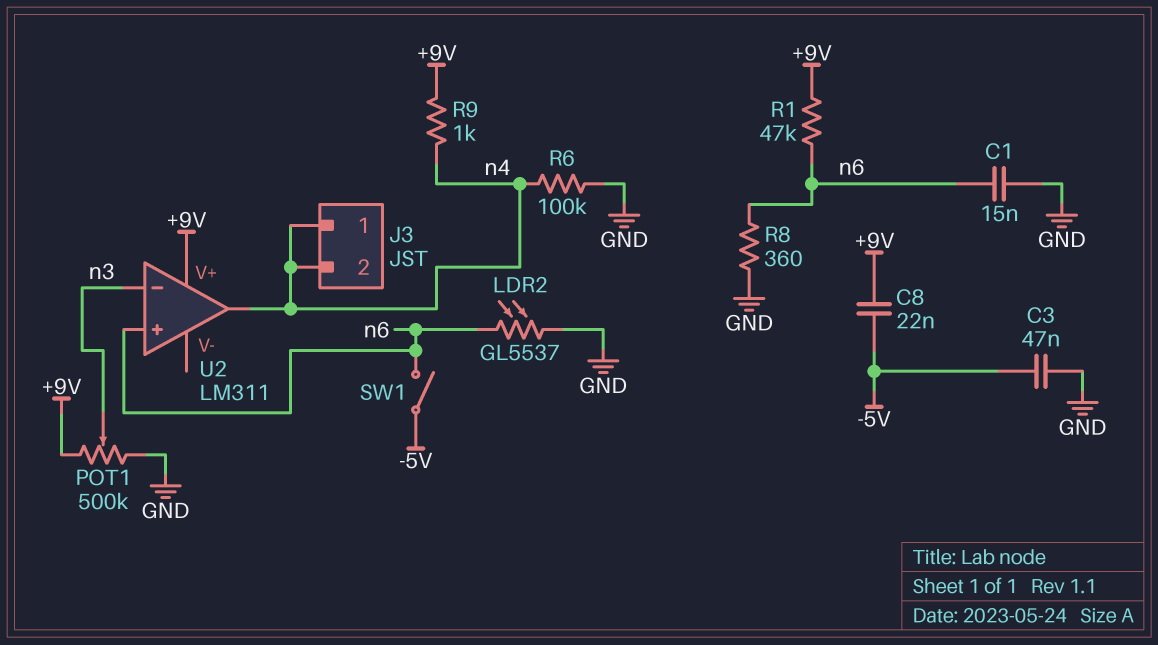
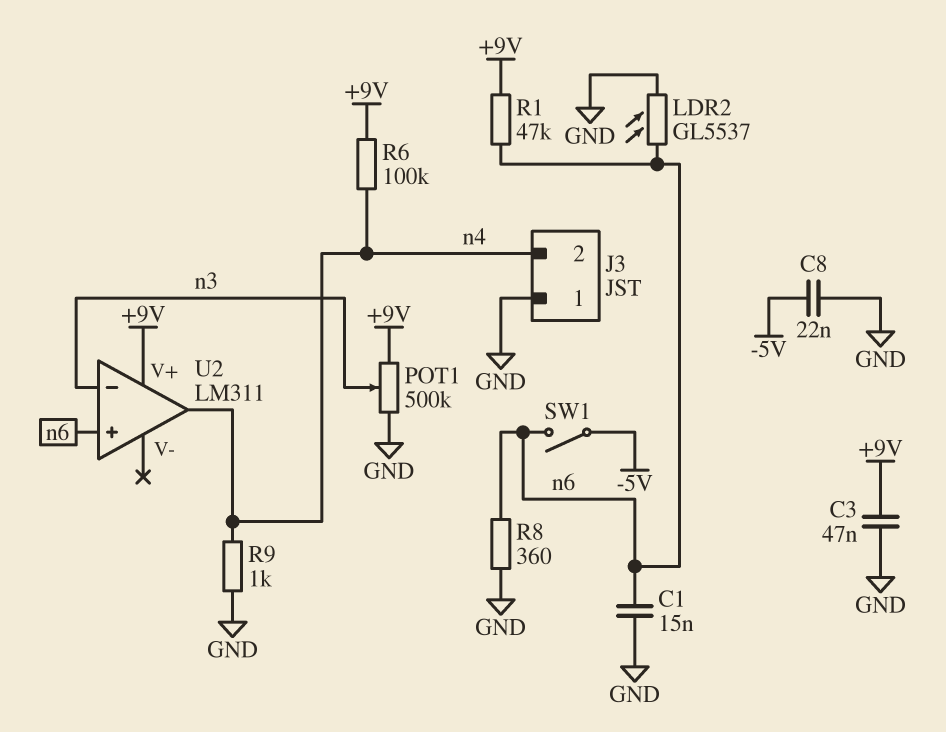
C3: 47nF (-5V, GND) -> 47nF (+9V, GND)
C8: 22nF (+9V, -5V) -> 22nF (-5V, GND)
J3 pin 1: n4 -> GND
R6: 100k (GND, n4) -> 100k (+9V, n4)
R9: 1k (+9V, n4) -> 1k (GND, n4)

